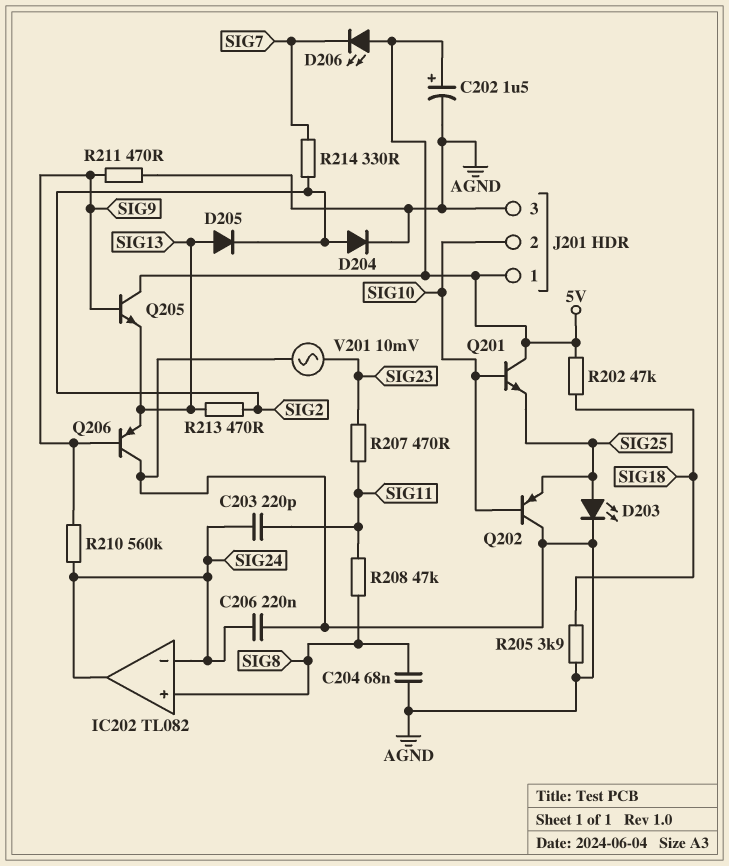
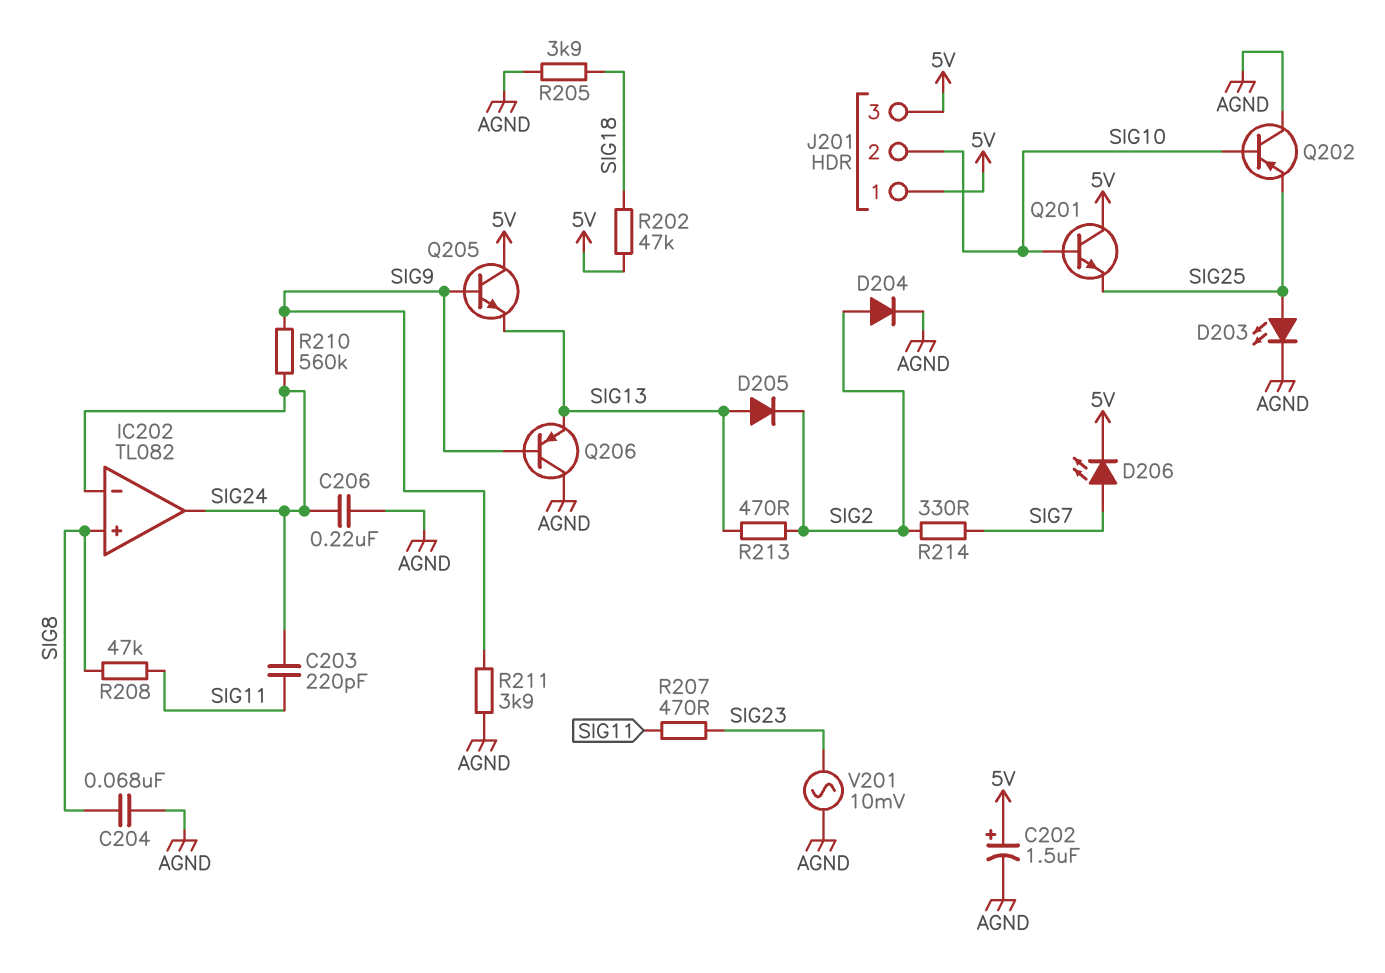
D206: LED (A 5V, K SIG7) -> LED (A SIG7, K 5V)
J201 pin 3: AGND -> 5V
R211: 470 (AGND, SIG9) -> 3.9k (AGND, SIG9)

